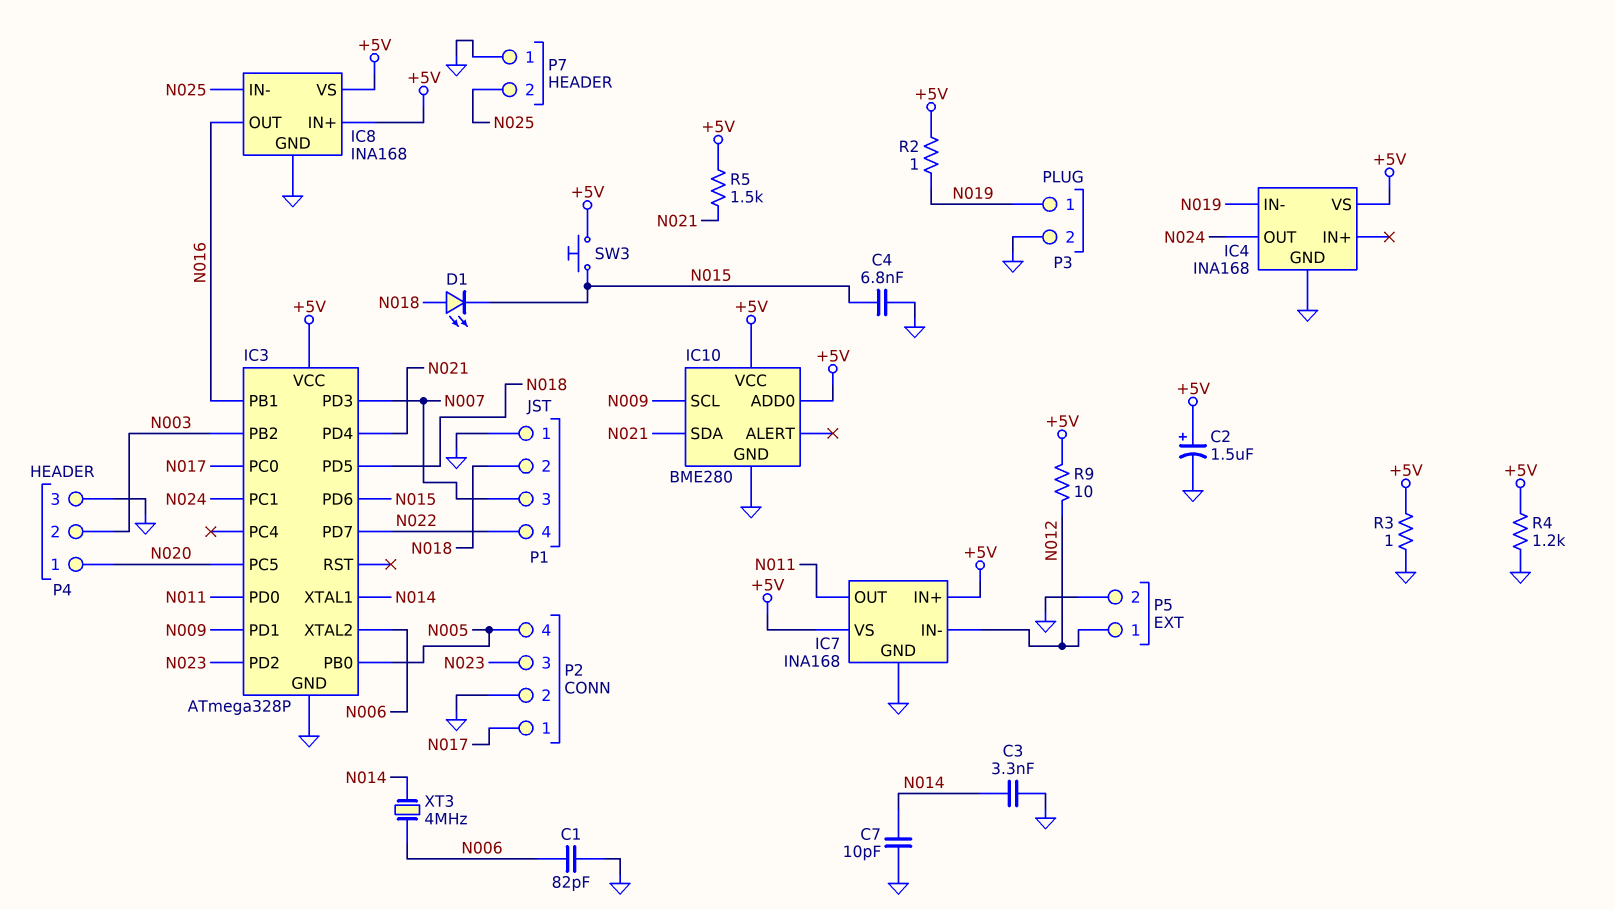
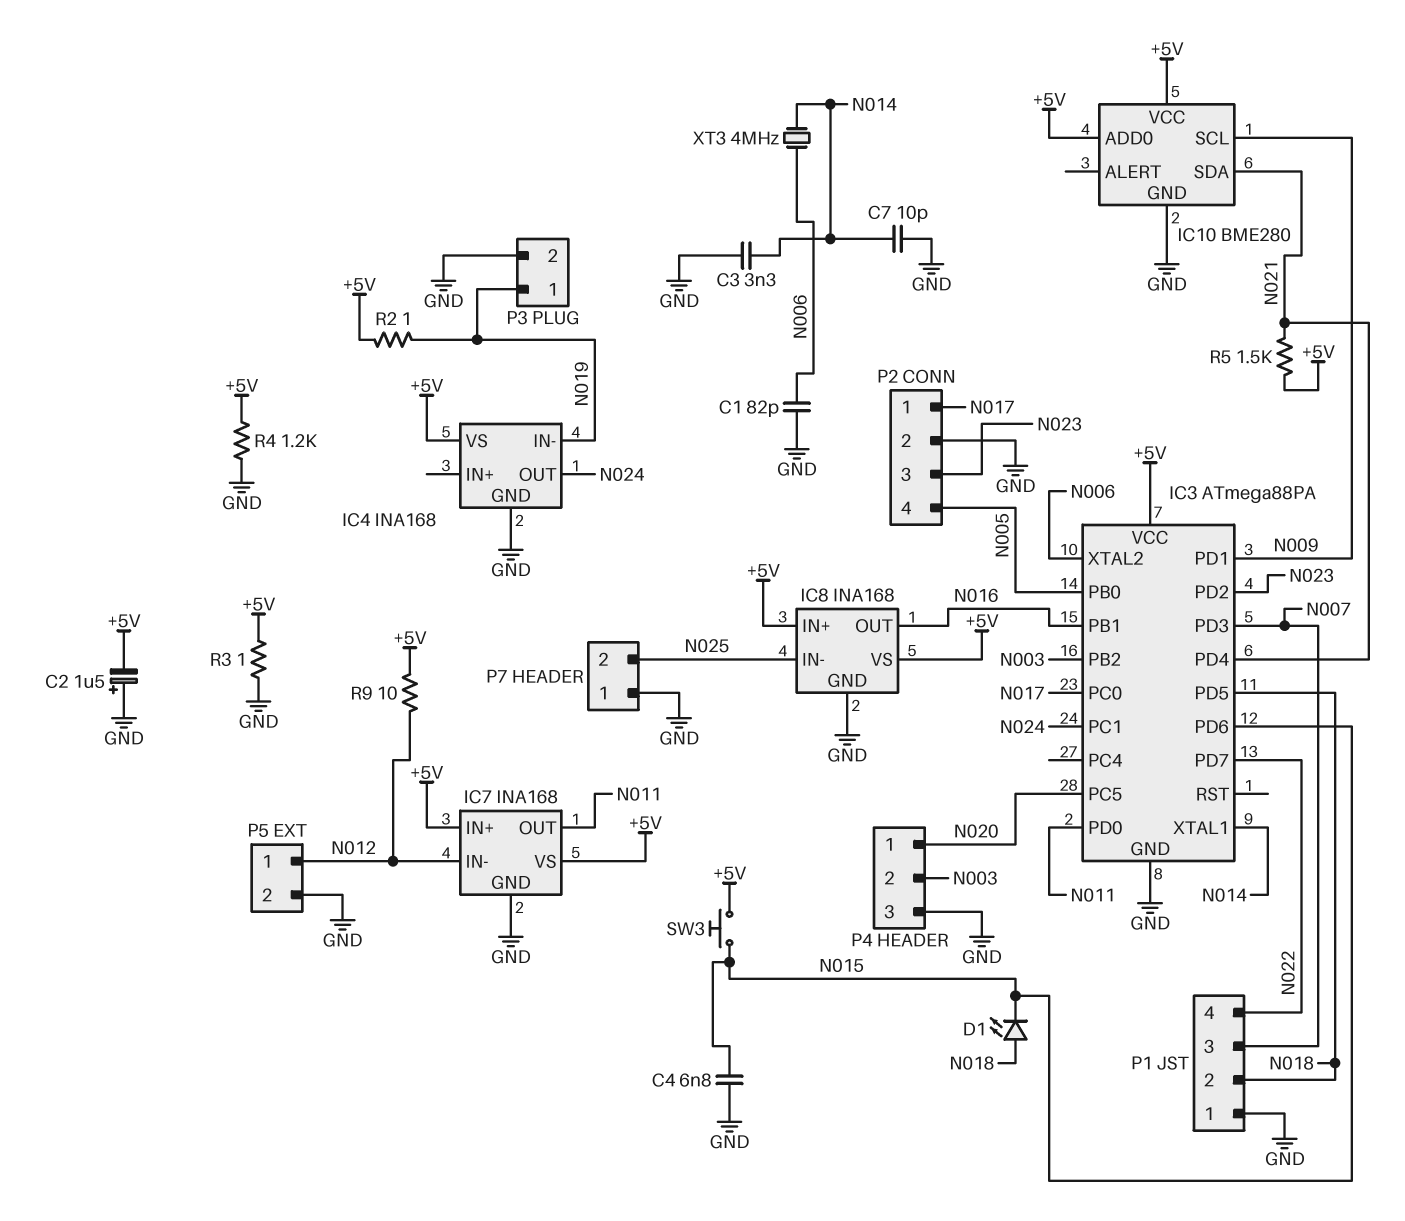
C2: 1.5uF (plus +5V, minus GND) -> 1.5uF (plus GND, minus +5V)
IC3: ATmega328P -> ATmega88PA

